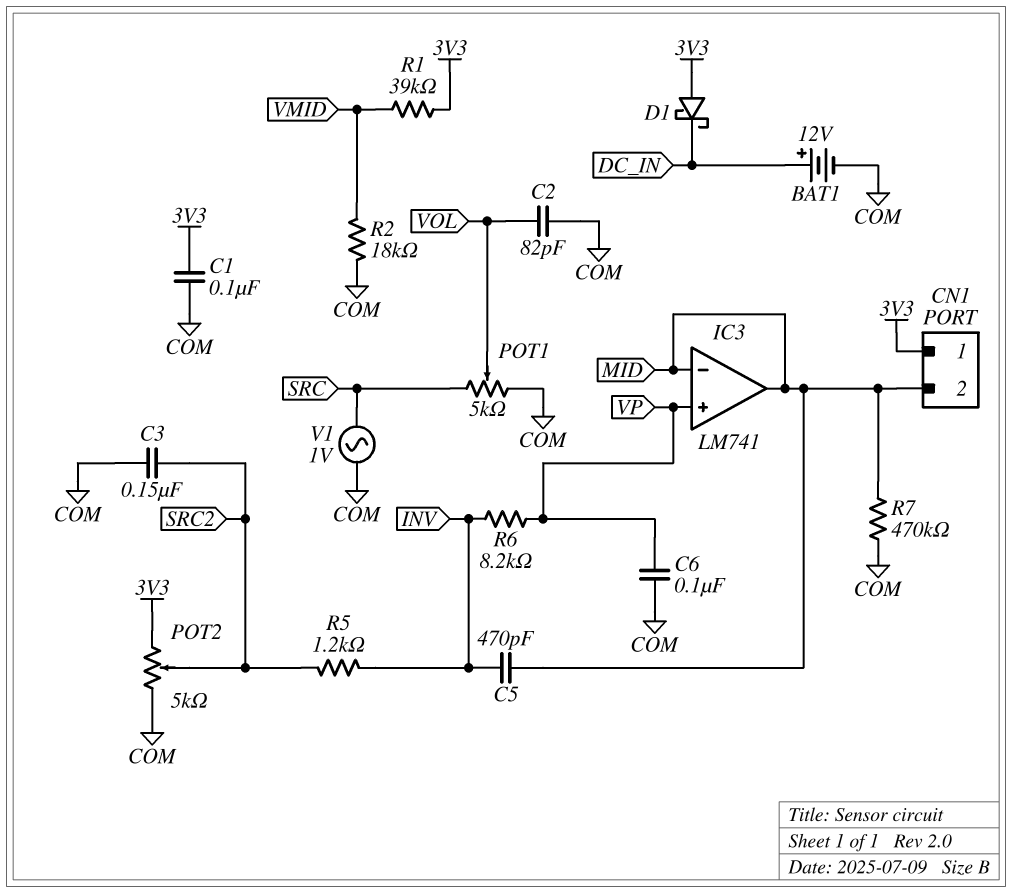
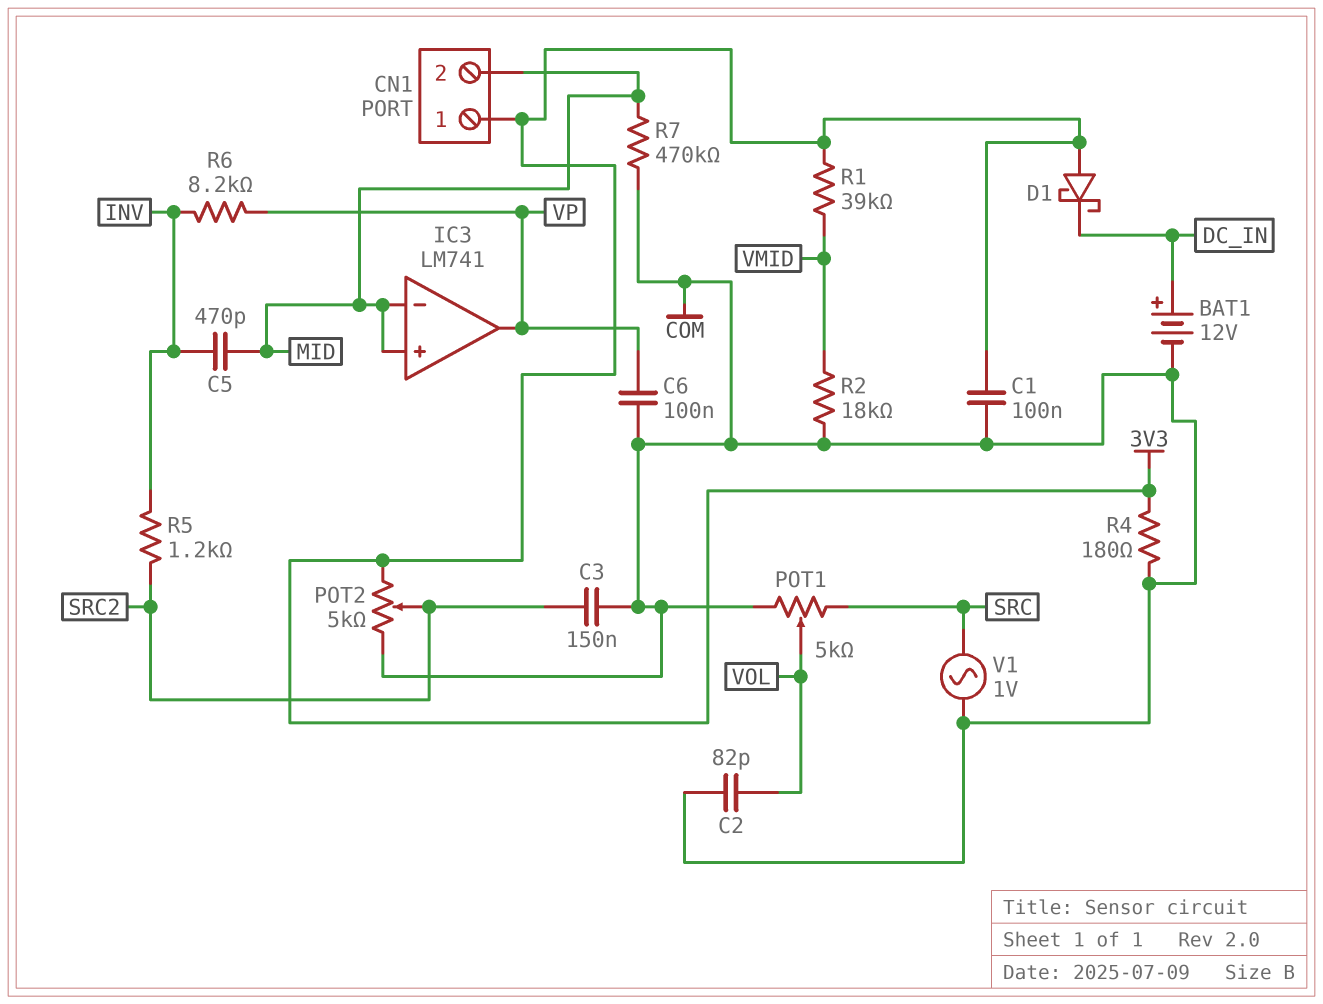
IC3 pin in+: VP -> MID
IC3 pin out: MID -> VP
R4: none -> 180 (3V3, COM)

